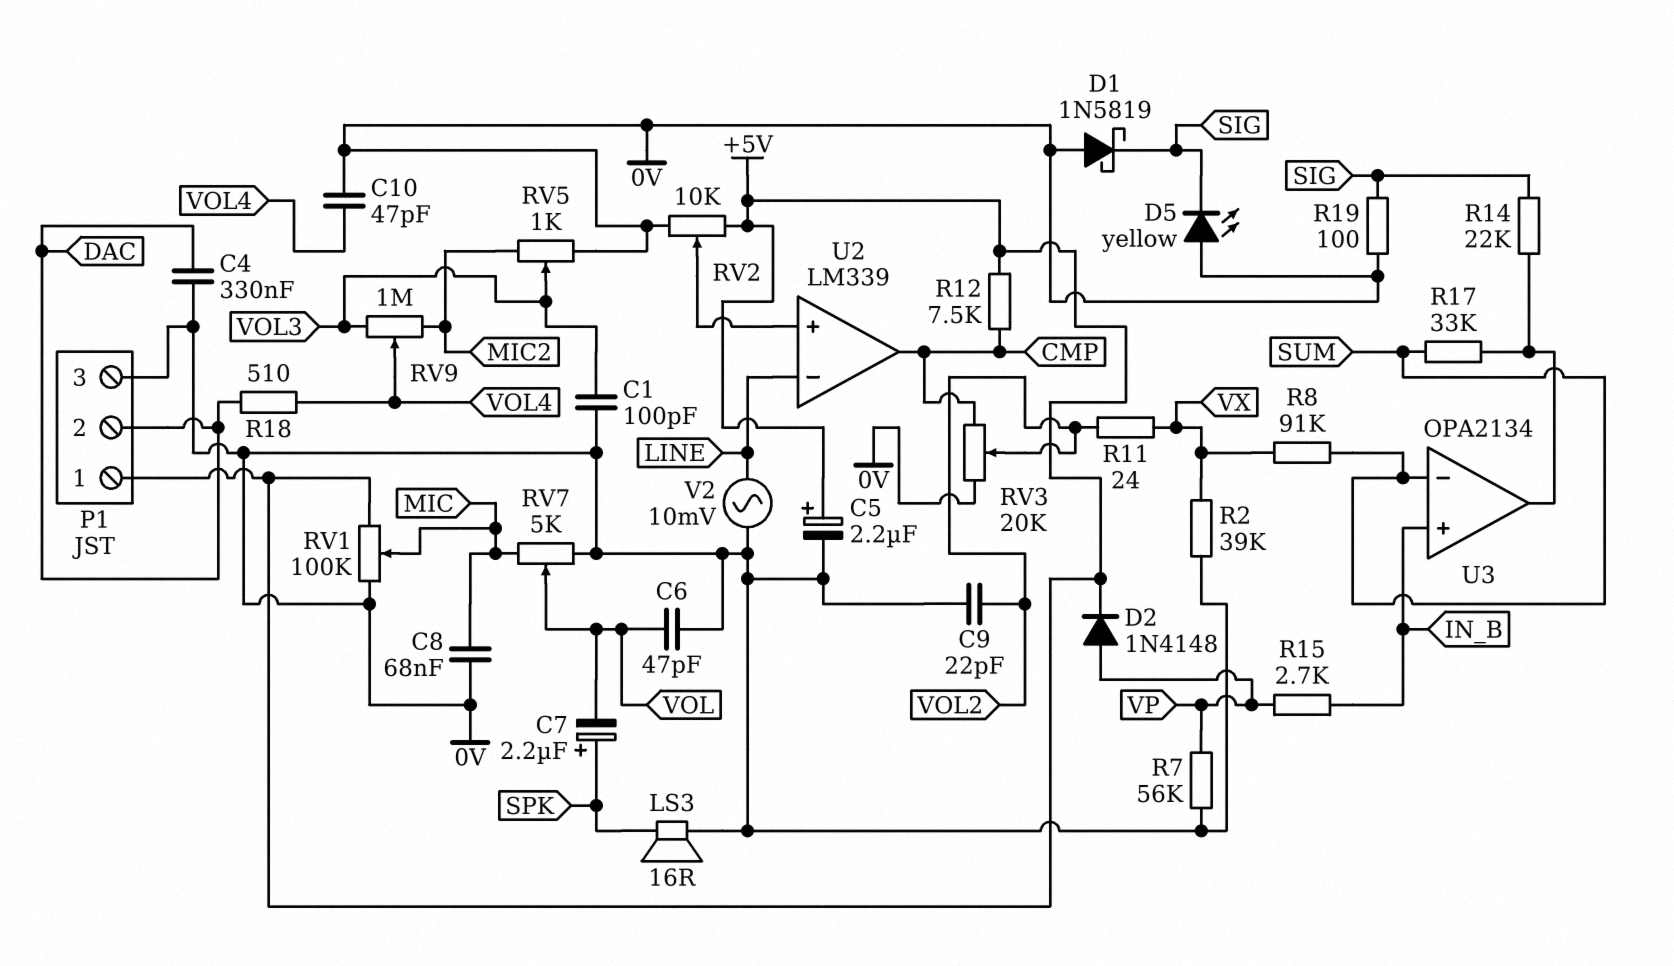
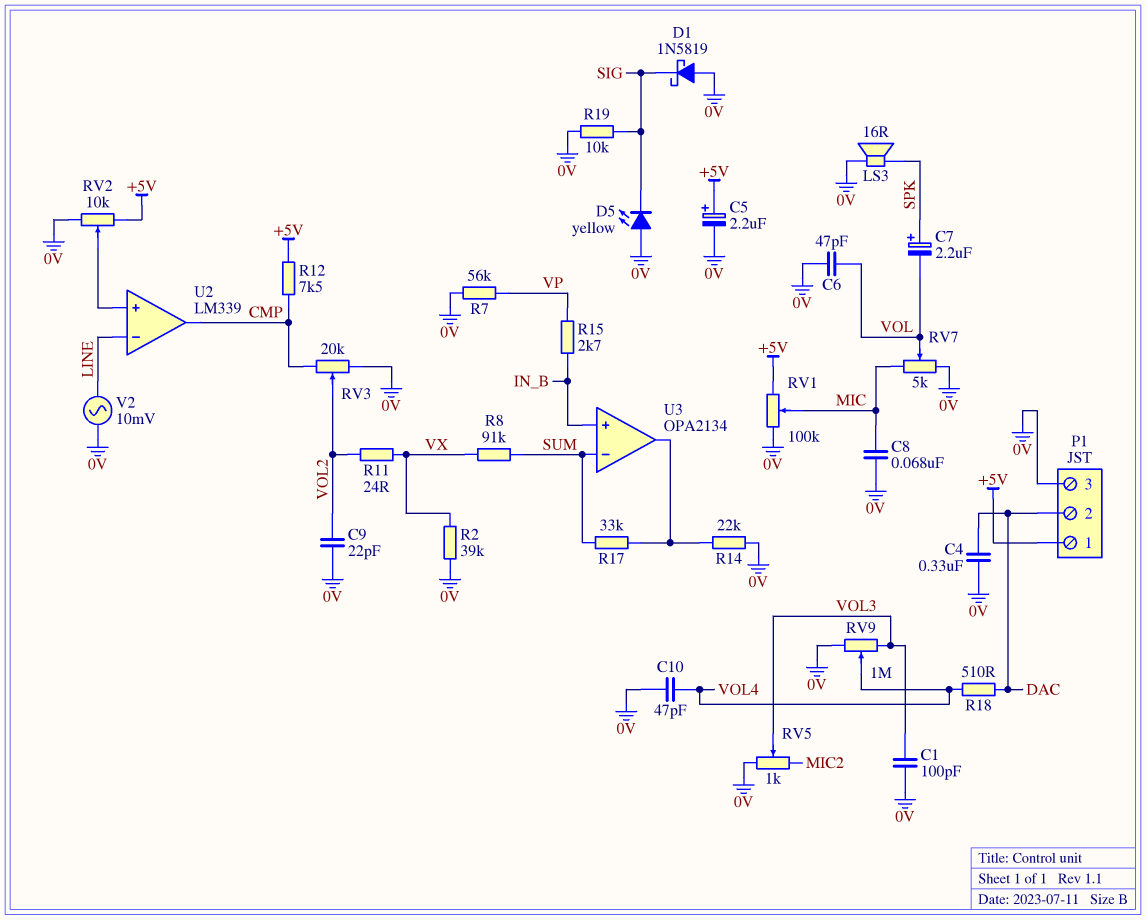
D2: diode 1N4148 (A VP, K +5V) -> none
R14: 22k (SIG, U3/out) -> 22k (0V, U3/out)
R19: 100 (0V, SIG) -> 10k (0V, SIG)
RV9: 1M (MIC2, VOL3, wiper VOL4) -> 1M (0V, VOL3, wiper VOL4)

